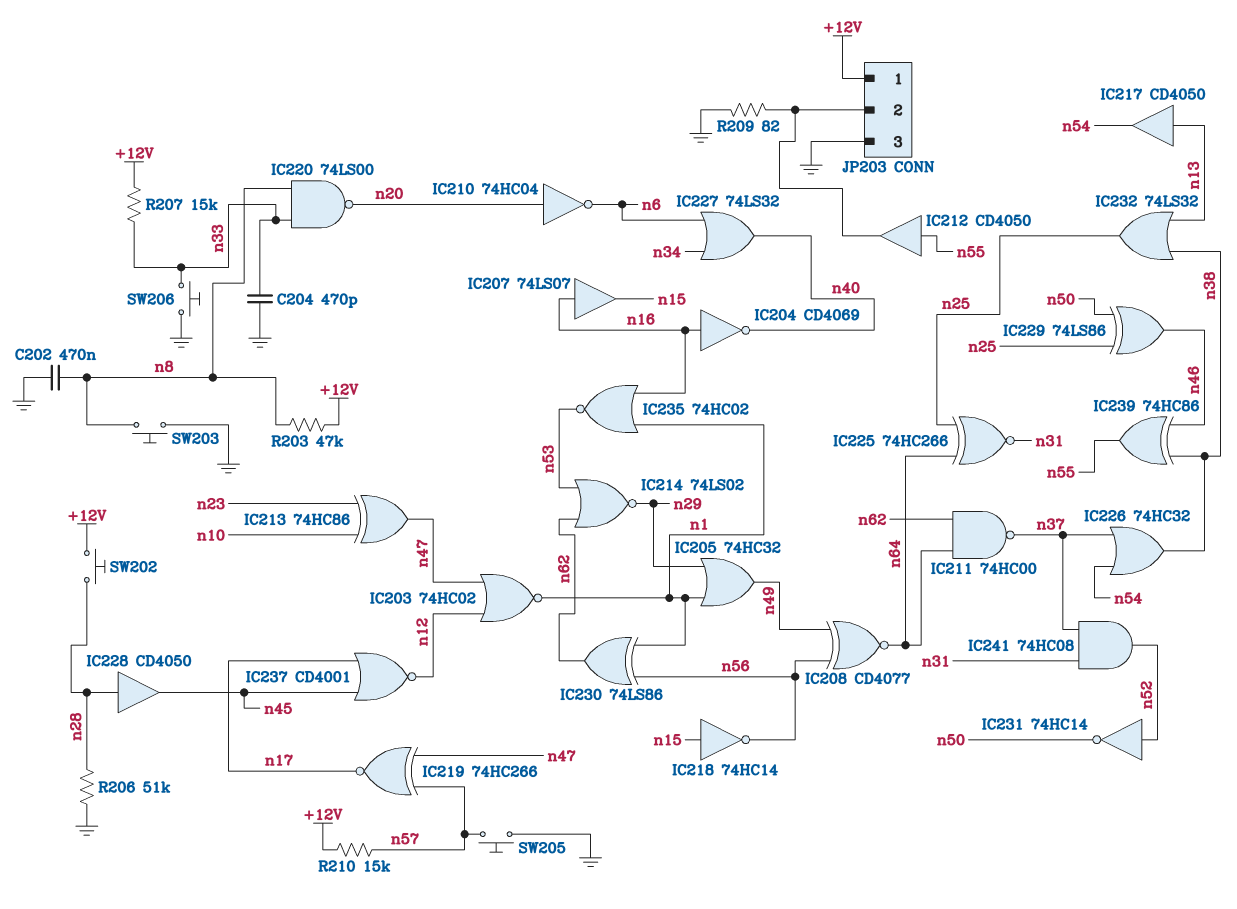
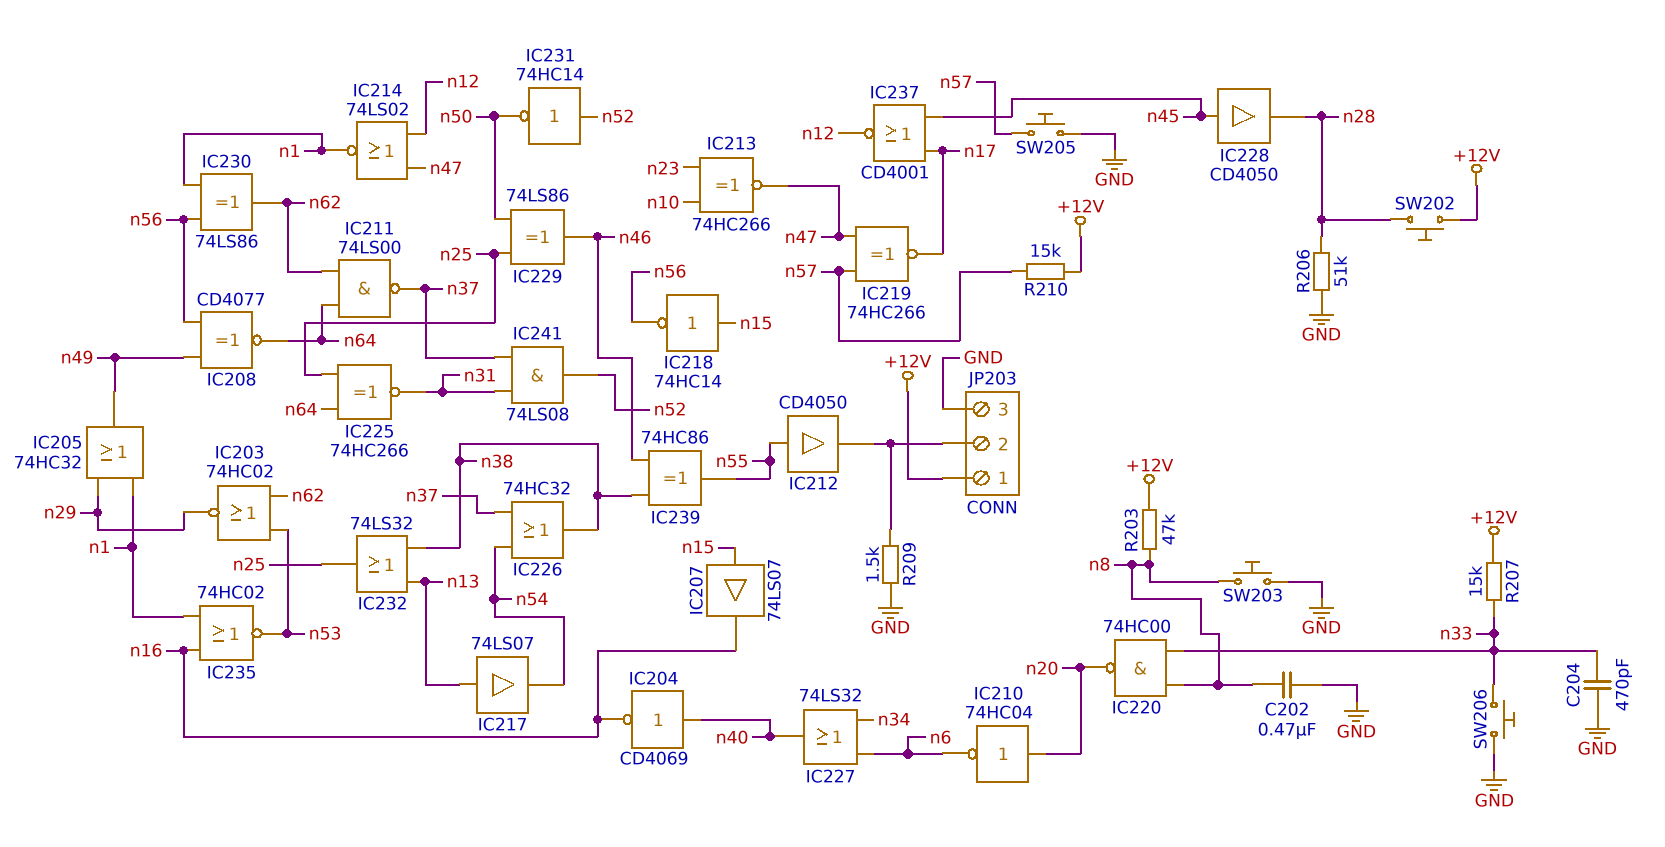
IC203: NOR 74HC02 (in n12, in n47, out n1) -> NOR 74HC02 (in n53, in n62, out n29)
IC204: NOT CD4069 (in n16, out n40) -> NOT CD4069 (in n40, out n16)
IC207: buffer 74LS07 (in n16, out n15) -> buffer 74LS07 (in n15, out n16)
IC211: NAND 74HC00 (in n62, in n64, out n37) -> NAND 74LS00 (in n62, in n64, out n37)
IC213: XOR 74HC86 (in n10, in n23, out n47) -> XNOR 74HC266 (in n10, in n23, out n47)
IC214: NOR 74LS02 (in n53, in n62, out n29) -> NOR 74LS02 (in n12, in n47, out n1)
IC217: buffer CD4050 (in n13, out n54) -> buffer 74LS07 (in n13, out n54)
IC220: NAND 74LS00 (in n8, in n33, out n20) -> NAND 74HC00 (in n8, in n33, out n20)
IC228: buffer CD4050 (in n28, out n45) -> buffer CD4050 (in n45, out n28)
IC241: AND 74HC08 (in n31, in n37, out n52) -> AND 74LS08 (in n31, in n37, out n52)
R209: 82 (GND, JP203/2) -> 1.5k (GND, JP203/2)

